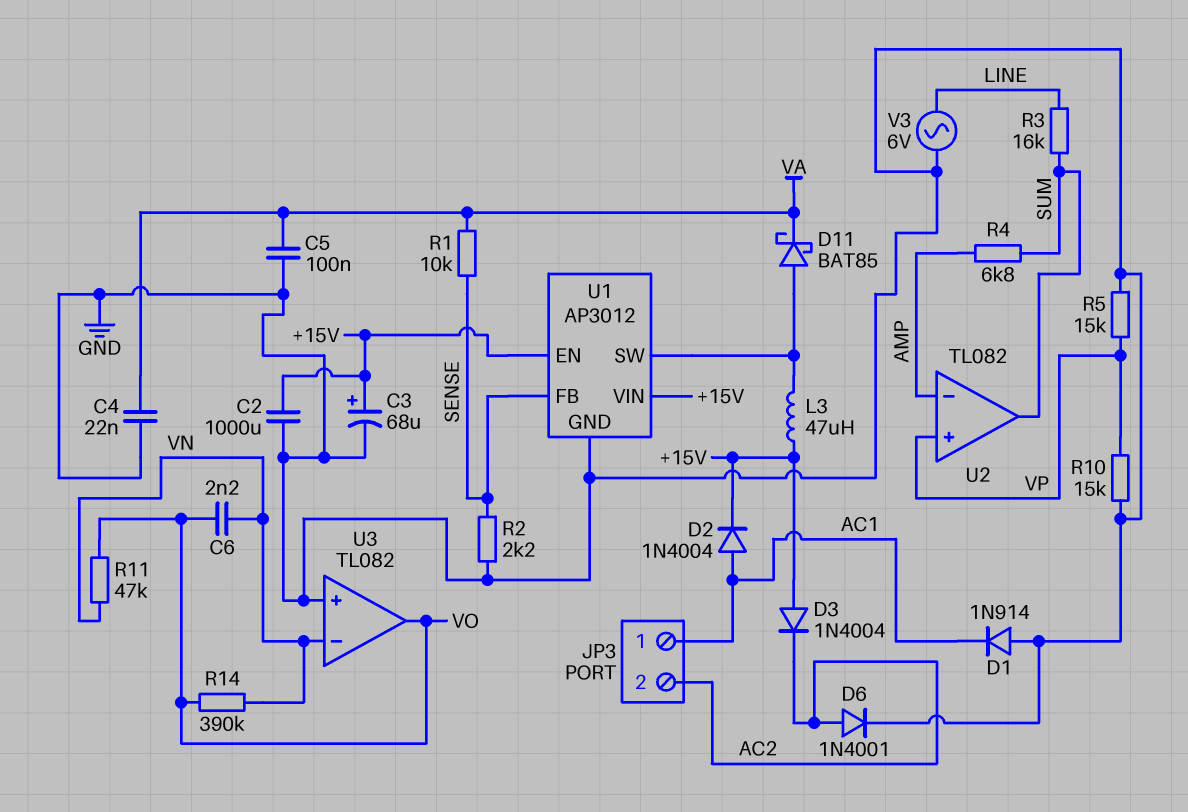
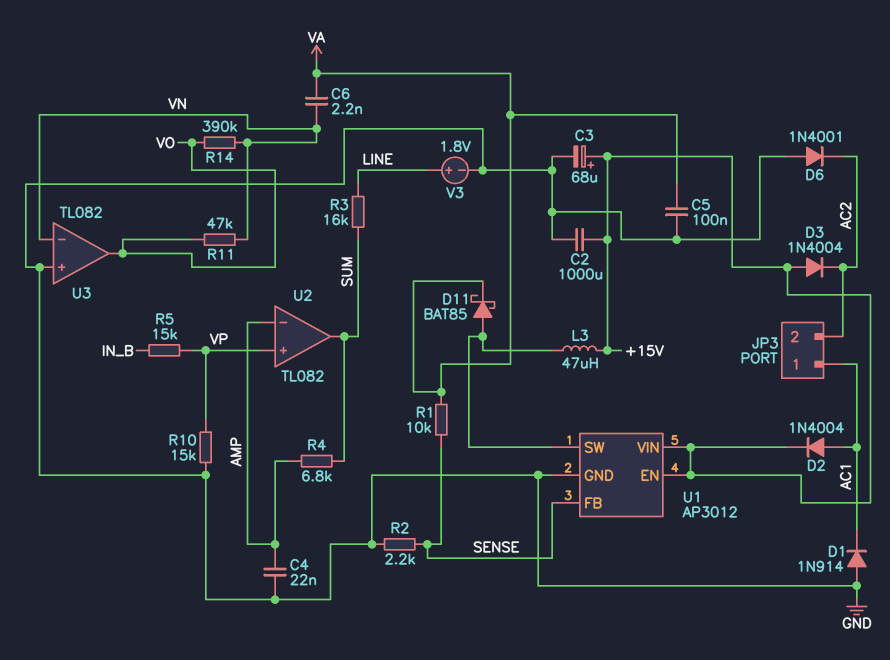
C4: 22nF (GND, VA) -> 22nF (AMP, GND)
C6: 2.2nF (VN, VO) -> 2.2nF (VA, VN)
D6: diode 1N4001 (A AC2, K GND) -> diode 1N4001 (A GND, K AC2)
R5: 15k (GND, VP) -> 15k (IN_B, VP)
V3: AC 6V (GND, LINE) -> 1.8V (plus LINE, minus GND)

